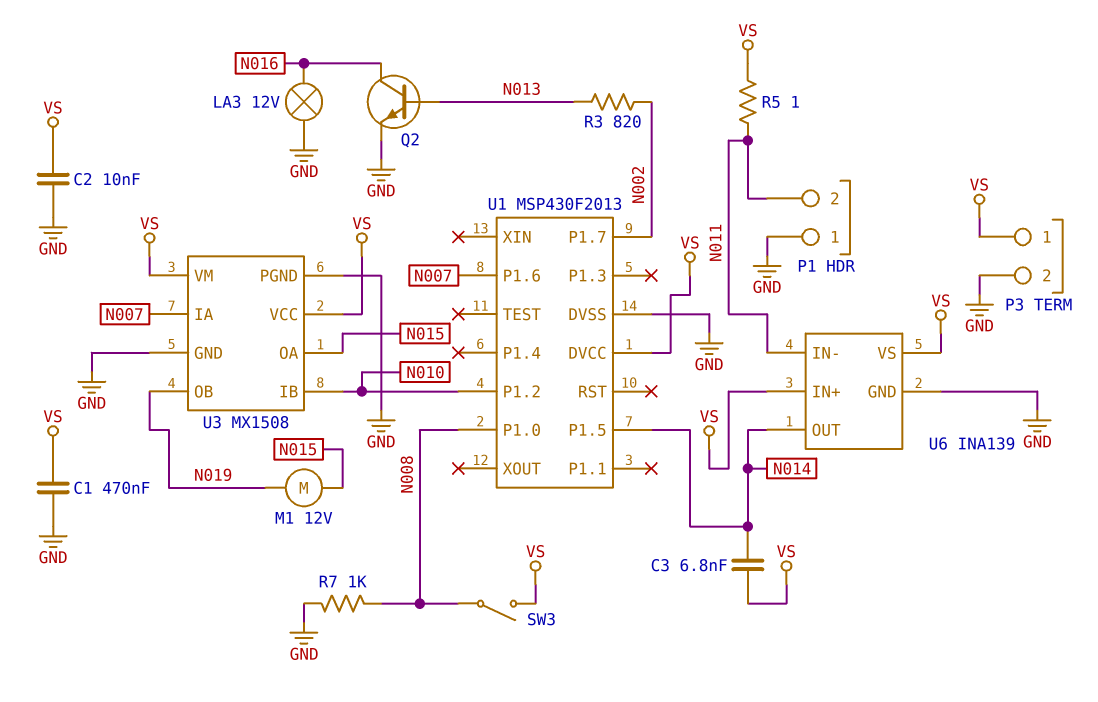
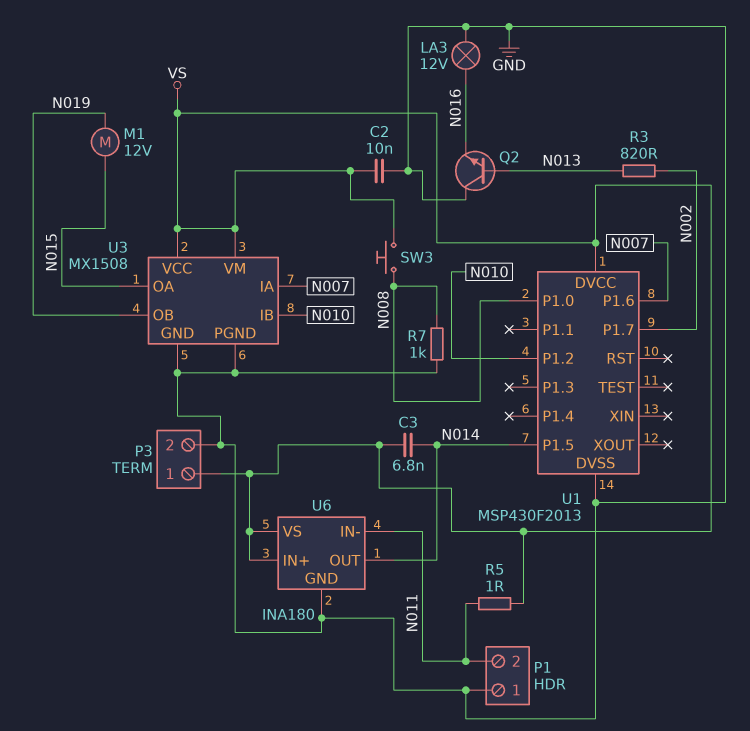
C1: 470nF (GND, VS) -> none
Q2: NPN (B N013, C N016, E GND) -> NPN (B N013, C GND, E N016)
SW3: switch (N008, VS) -> button (N008, VS)
U6: INA139 -> INA180

